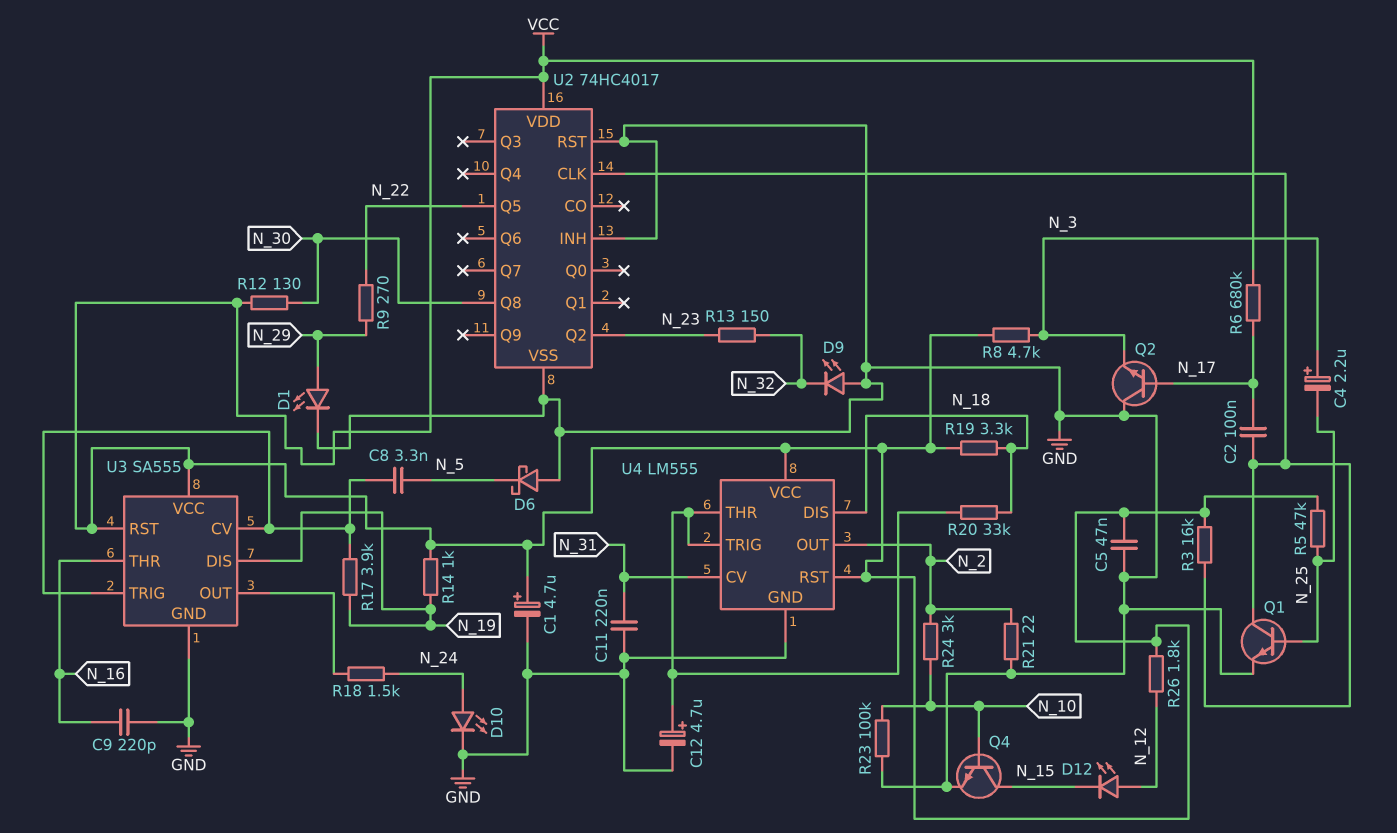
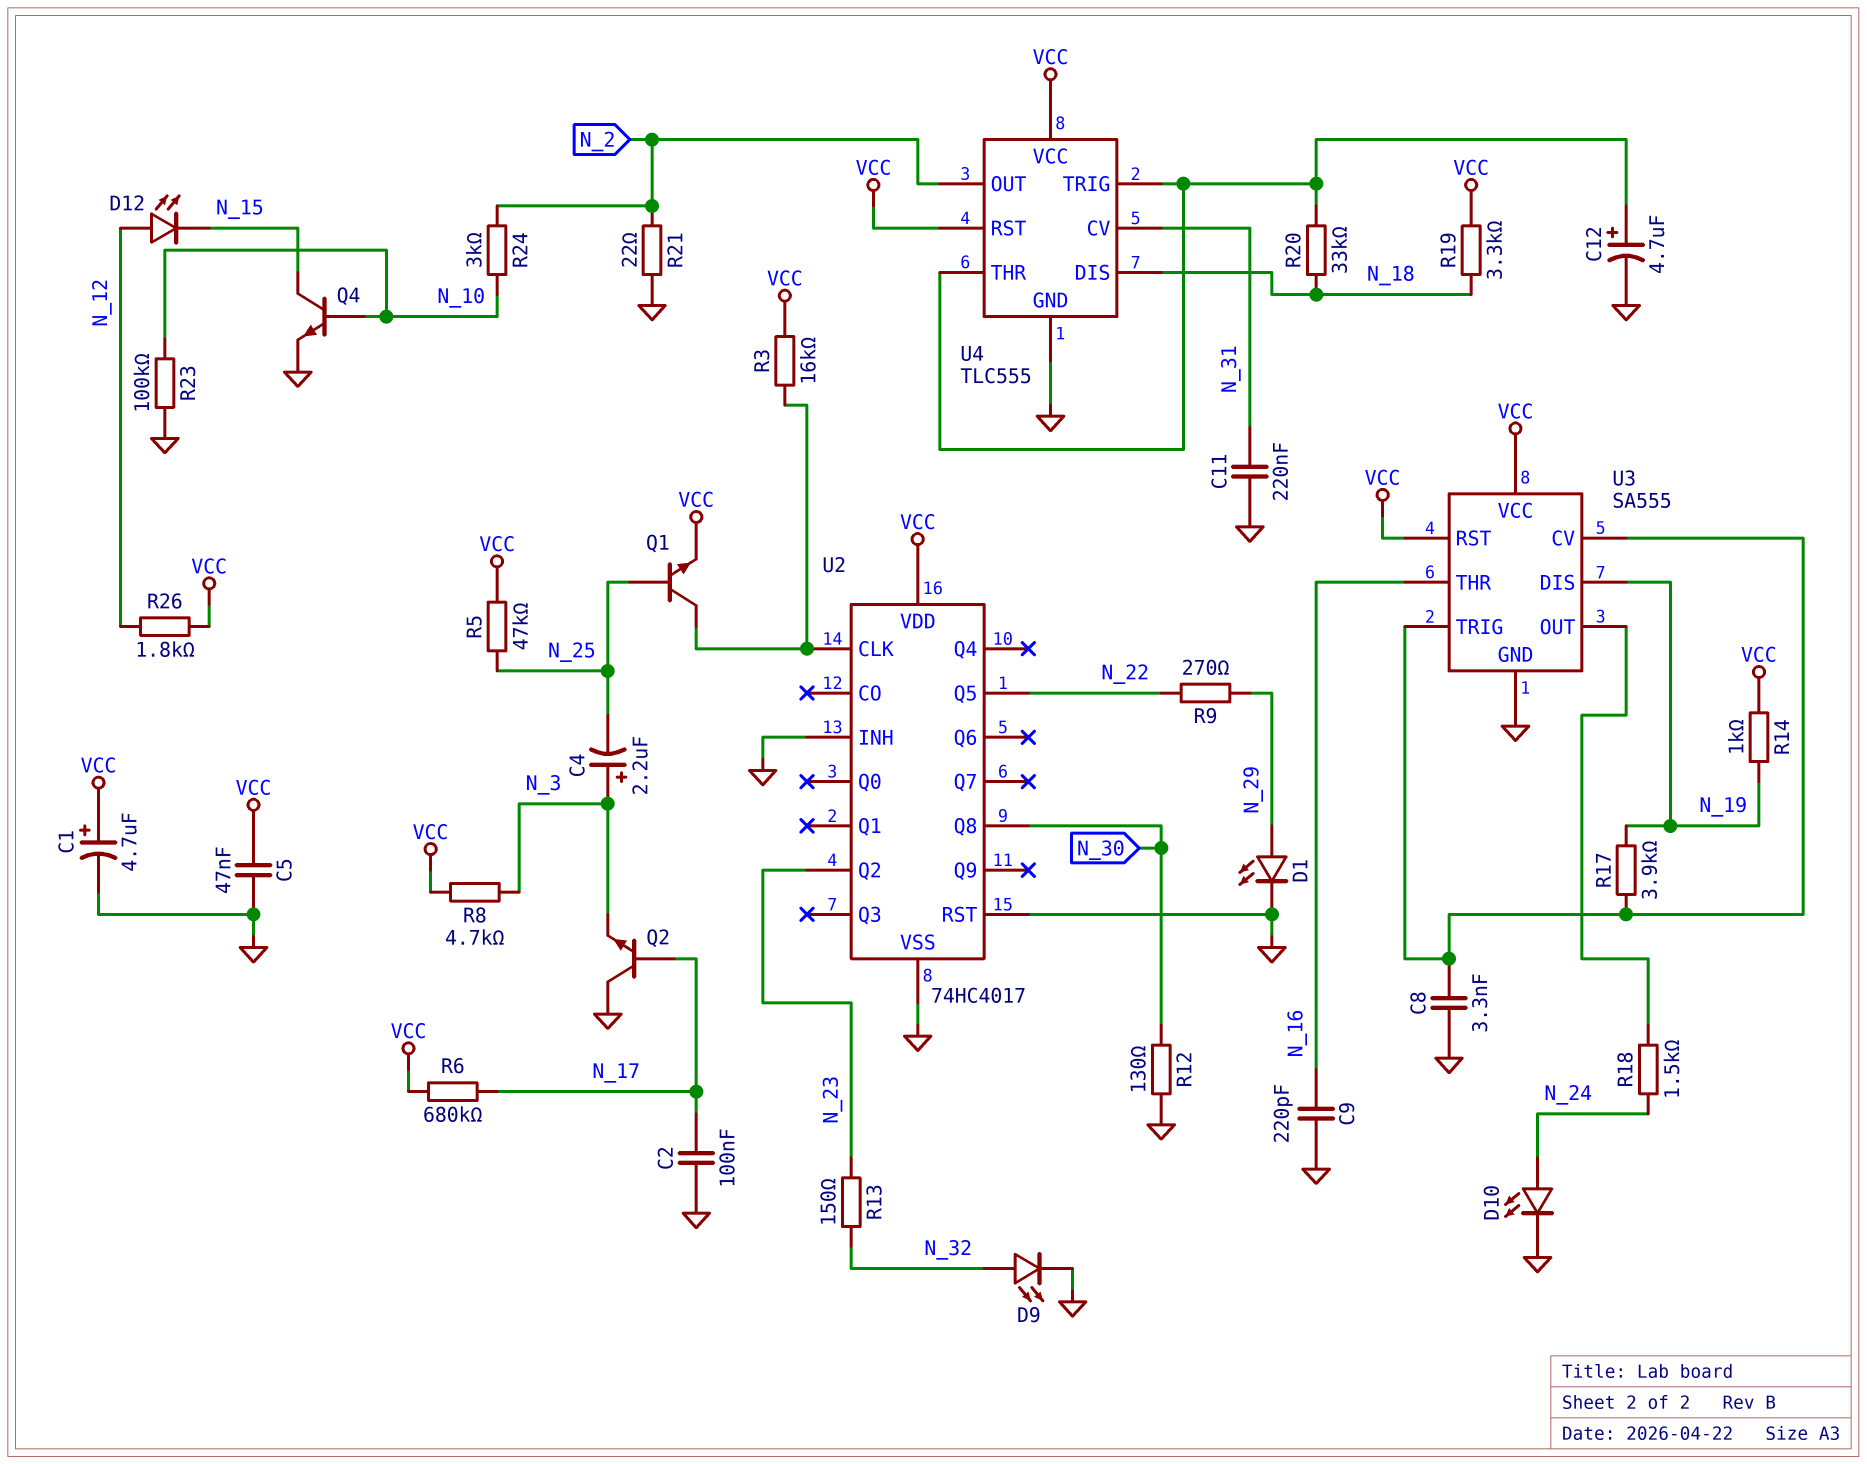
C2: 100nF (N_17, U2/CLK) -> 100nF (GND, N_17)
C8: 3.3nF (N_5, U3/CV) -> 3.3nF (GND, U3/CV)
D6: schottky (A GND, K N_5) -> none
D9: LED (A GND, K N_32) -> LED (A N_32, K GND)
Q1: NPN (B N_25, C U2/CLK, E GND) -> NPN (B N_25, C U2/CLK, E VCC)
R12: 130 (N_30, VCC) -> 130 (GND, N_30)
U4: LM555 -> TLC555

